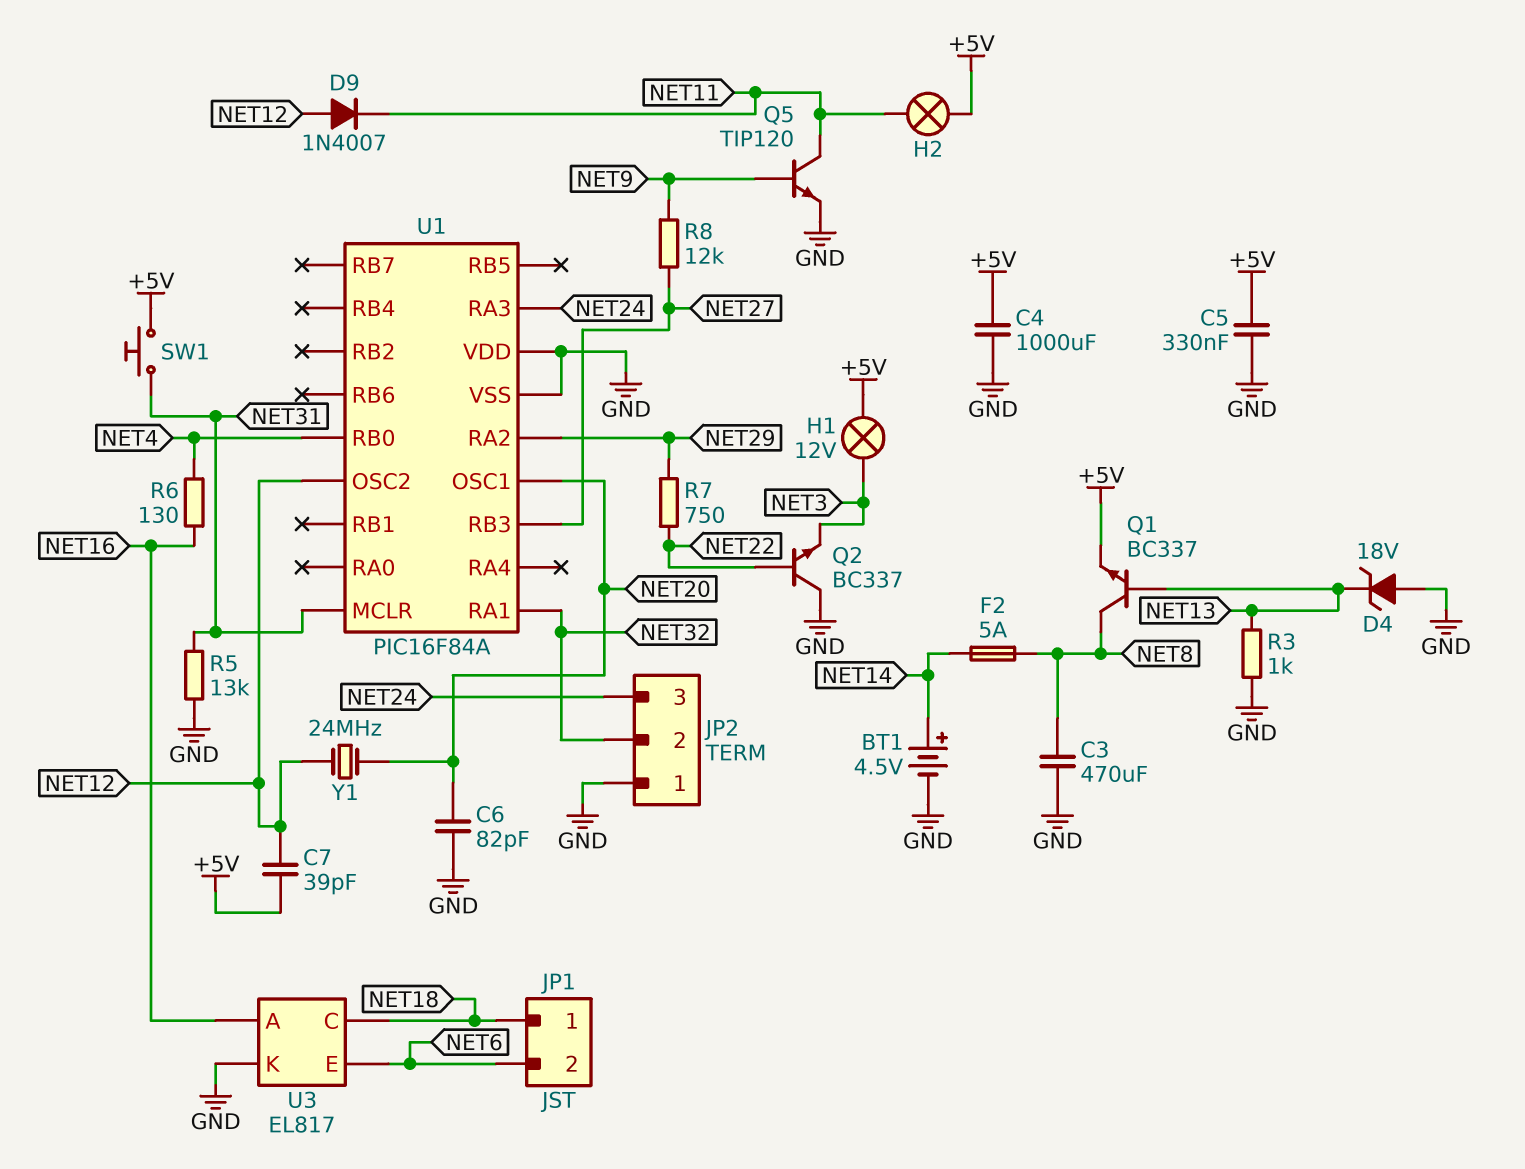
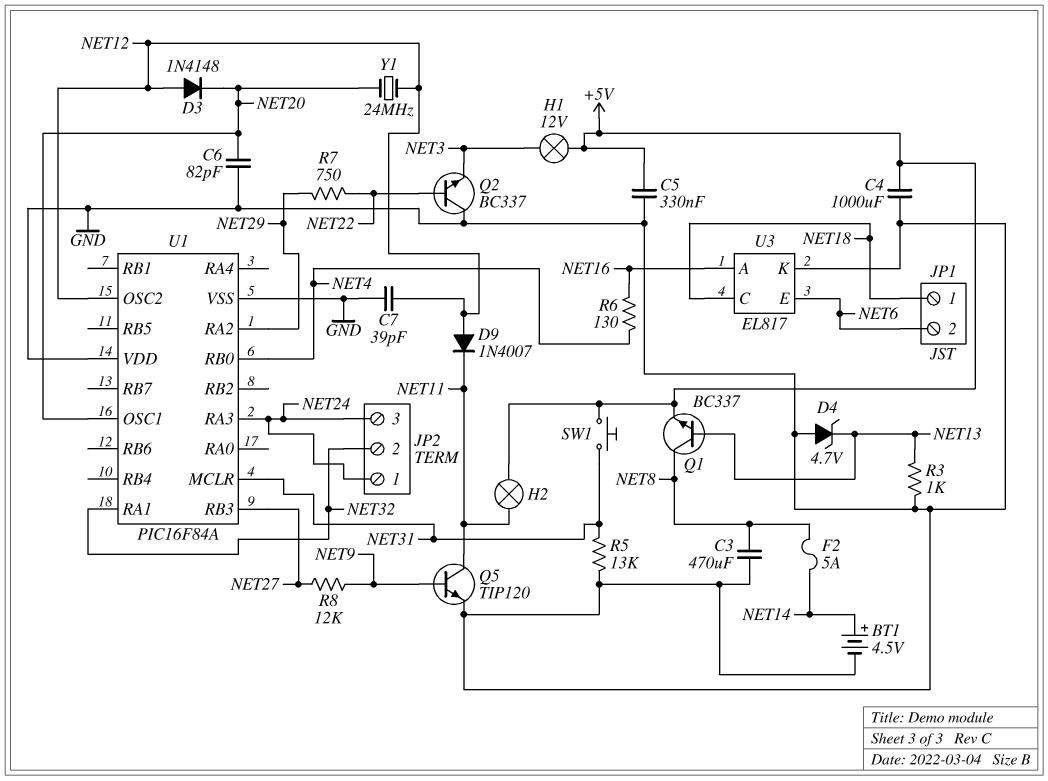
C7: 39pF (+5V, NET12) -> 39pF (GND, NET12)
D3: none -> diode 1N4148 (A NET12, K NET20)
D4: zener 18V (A GND, K NET13) -> zener 4.7V (A GND, K NET13)
JP2 pin 1: GND -> NET24

